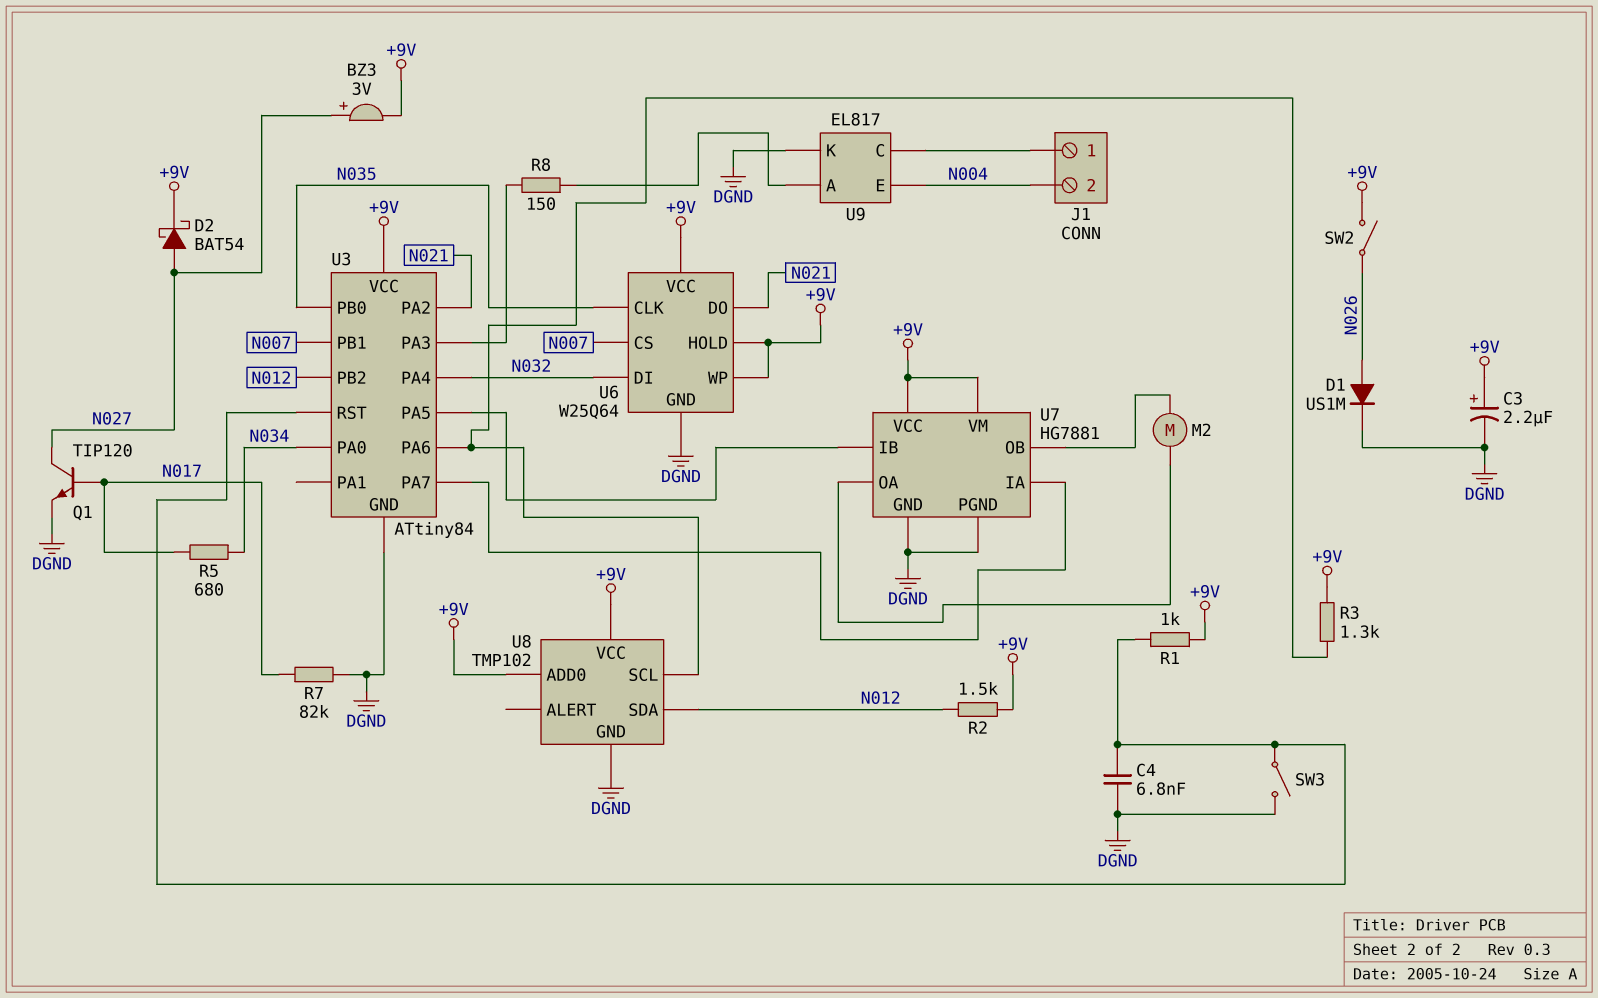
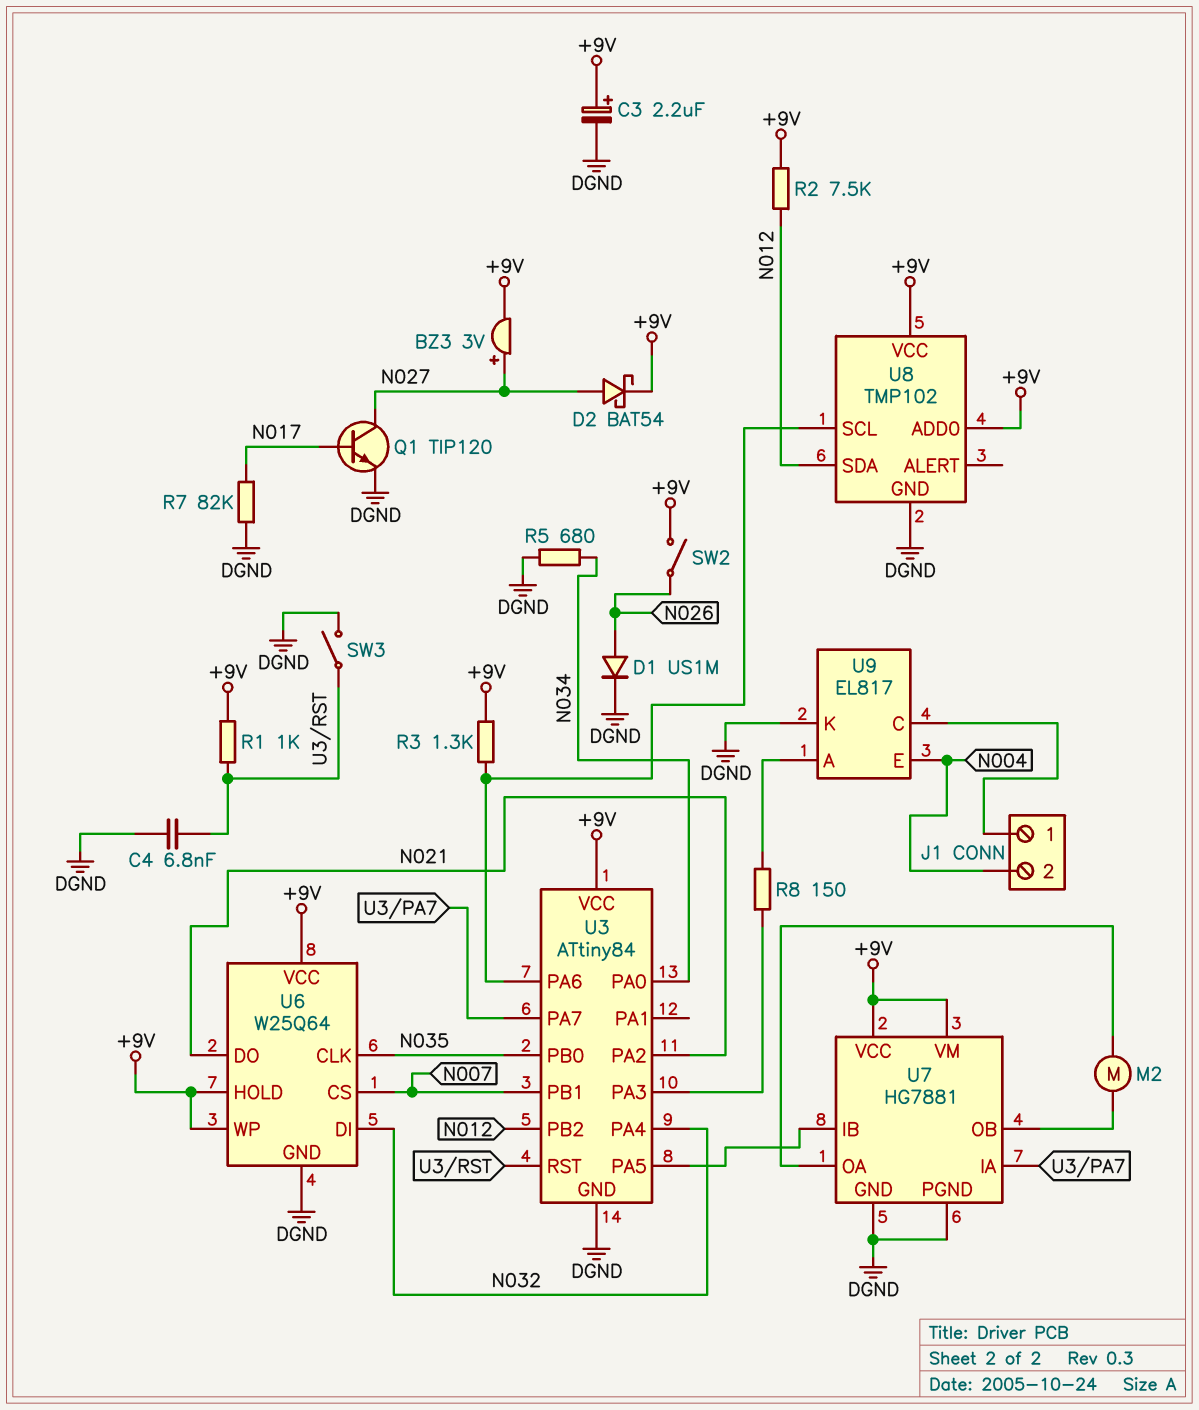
R2: 1.5k (+9V, N012) -> 7.5k (+9V, N012)
R5: 680 (N017, N034) -> 680 (DGND, N034)

